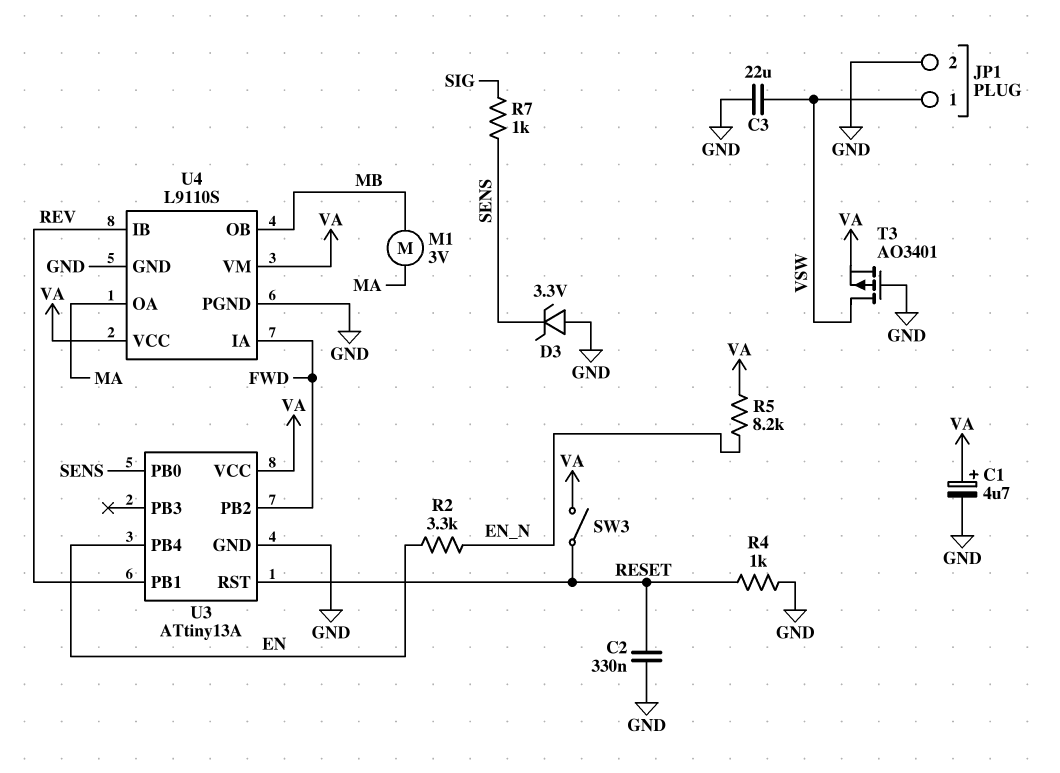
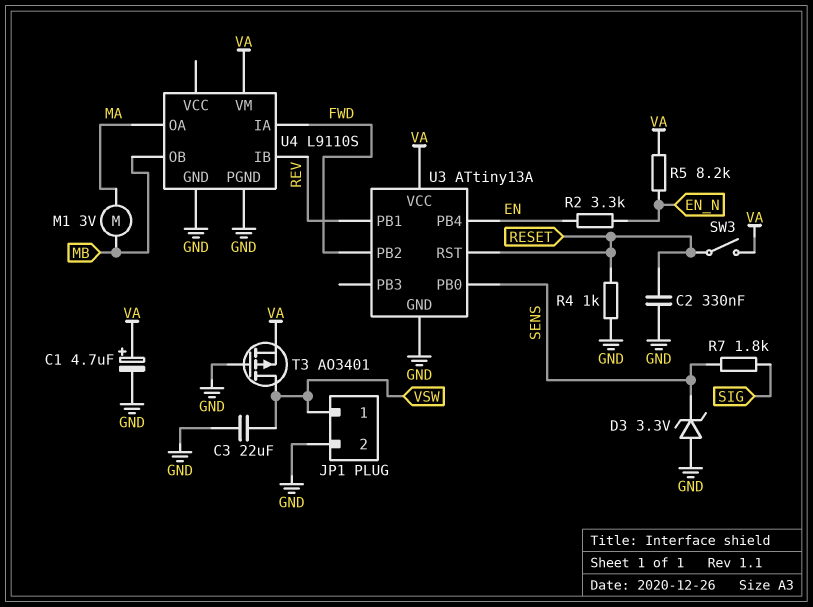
R7: 1k (SENS, SIG) -> 1.8k (SENS, SIG)
U4 pin VCC: VA -> none

